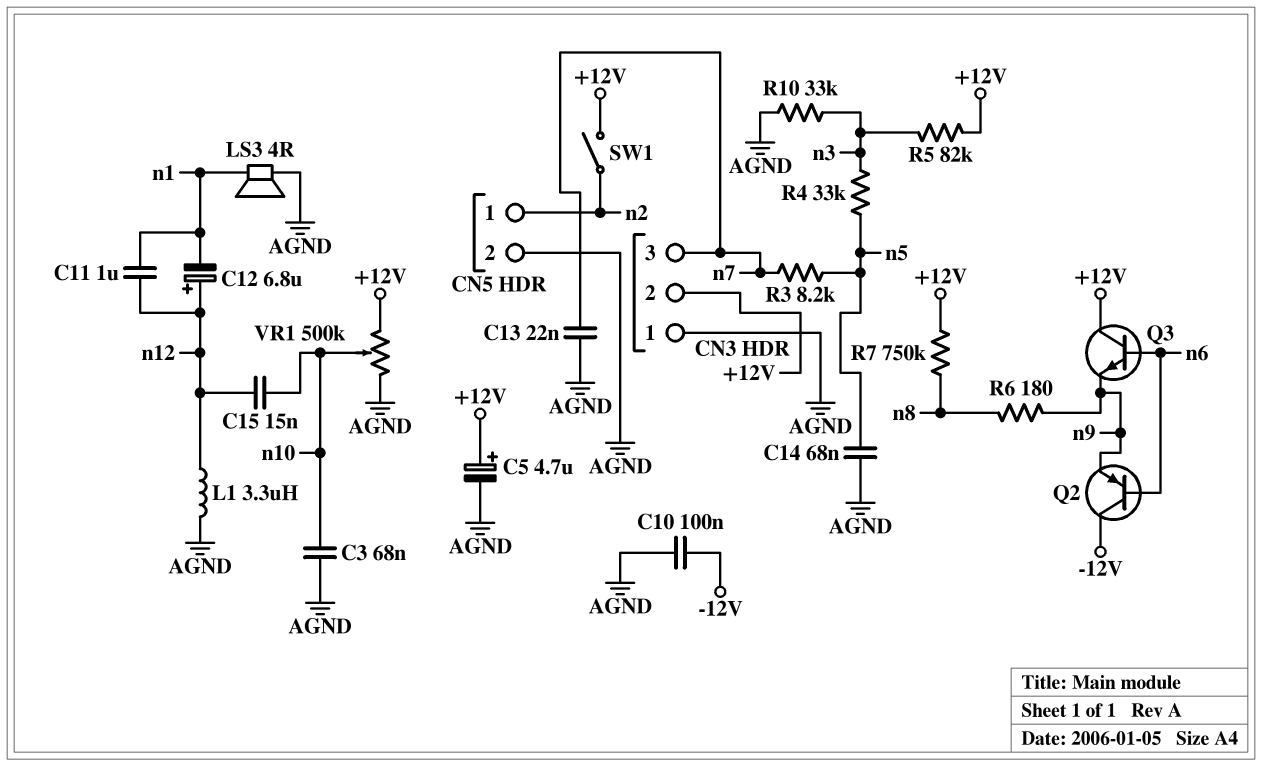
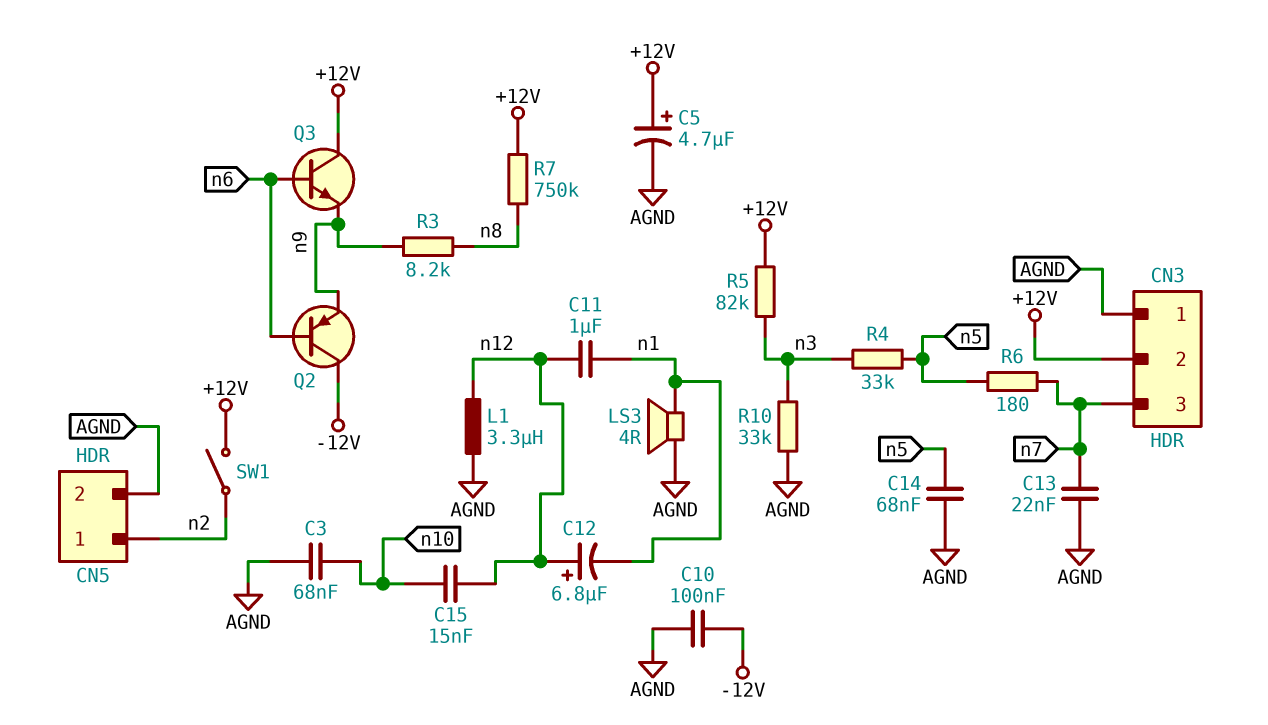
R3: 8.2k (n5, n7) -> 8.2k (n8, n9)
R6: 180 (n8, n9) -> 180 (n5, n7)
VR1: 500k (+12V, AGND, wiper n10) -> none

